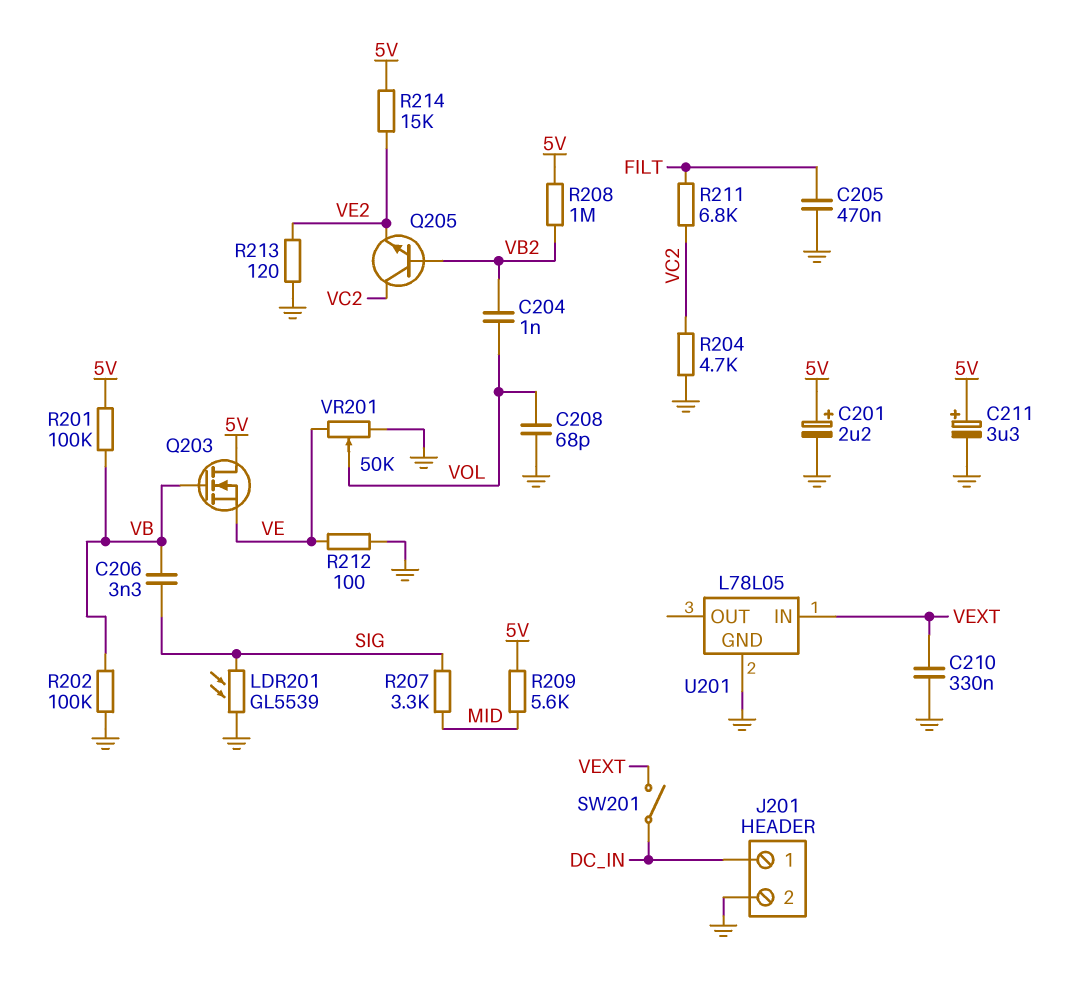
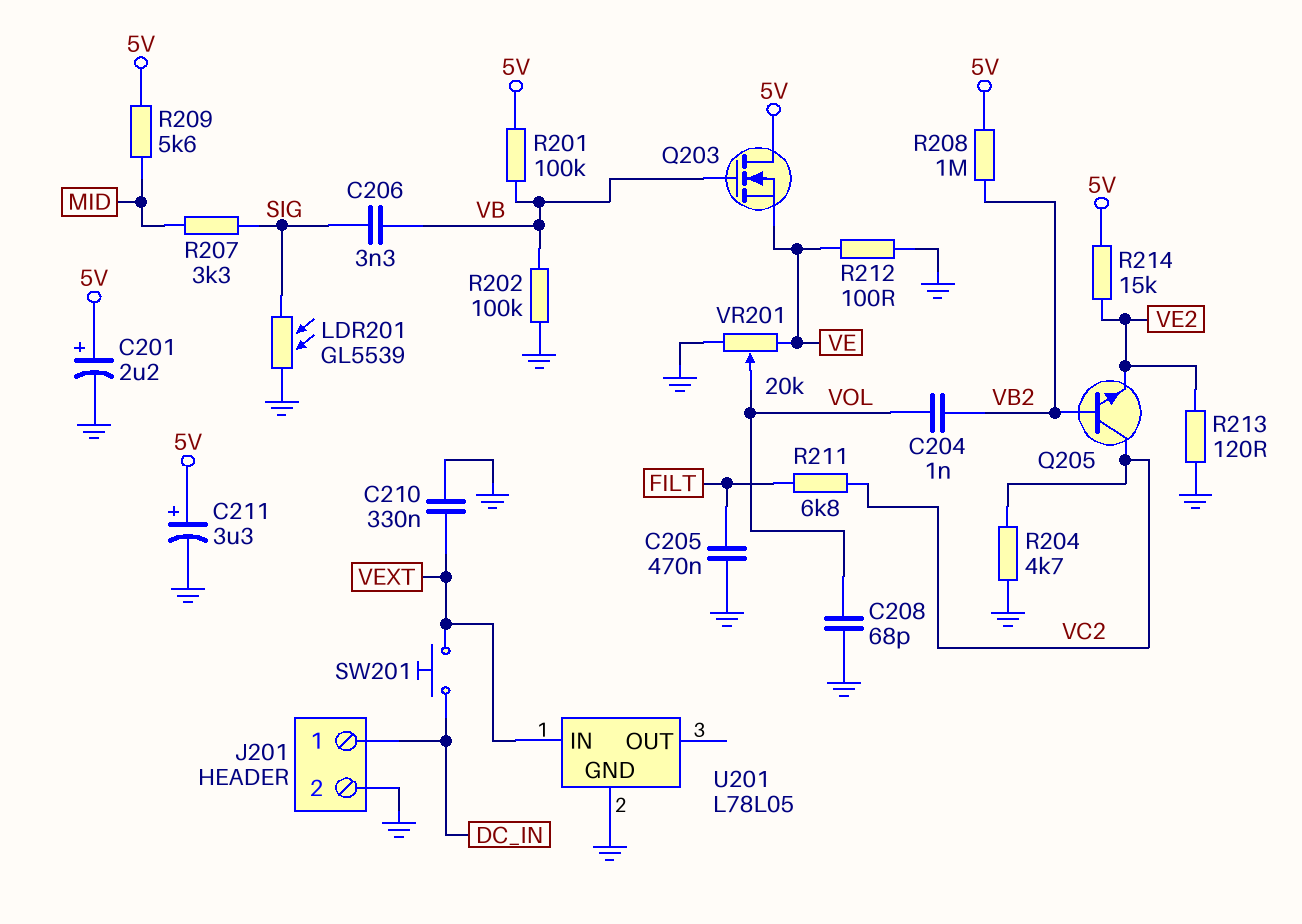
SW201: switch (DC_IN, VEXT) -> button (DC_IN, VEXT)
VR201: 50k (GND, VE, wiper VOL) -> 20k (GND, VE, wiper VOL)

